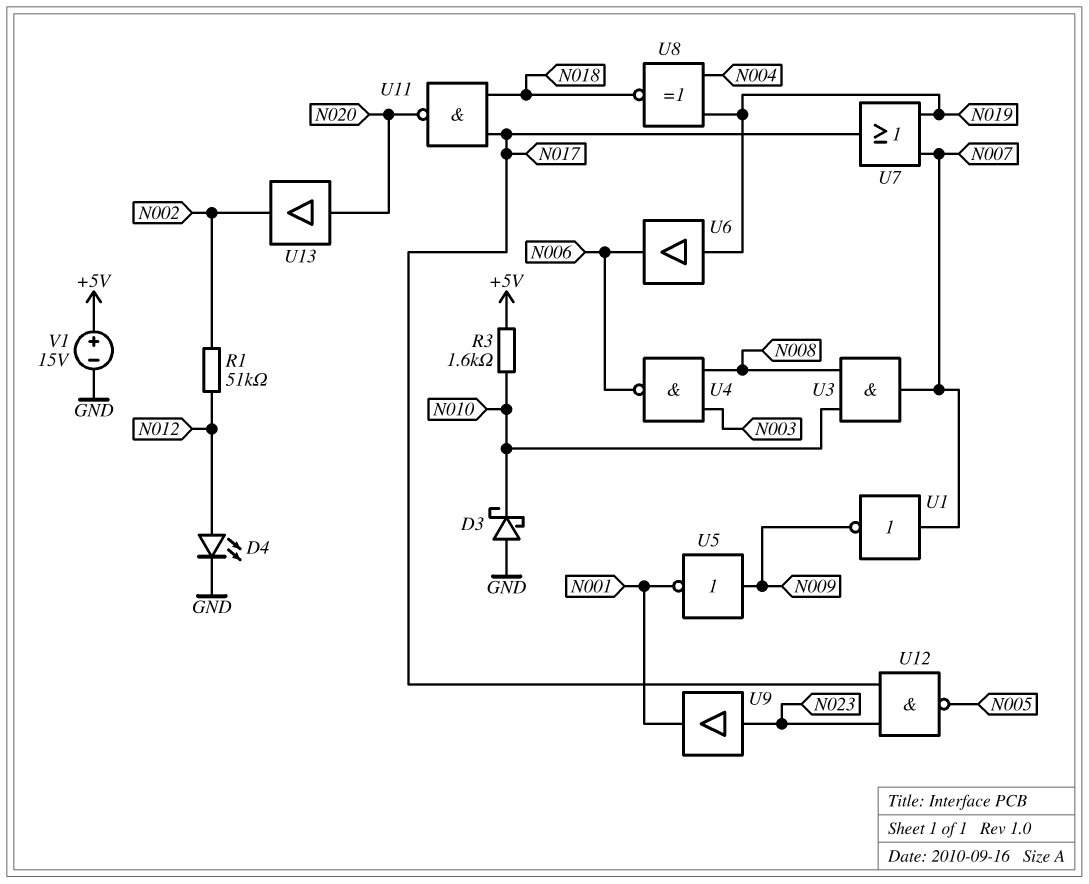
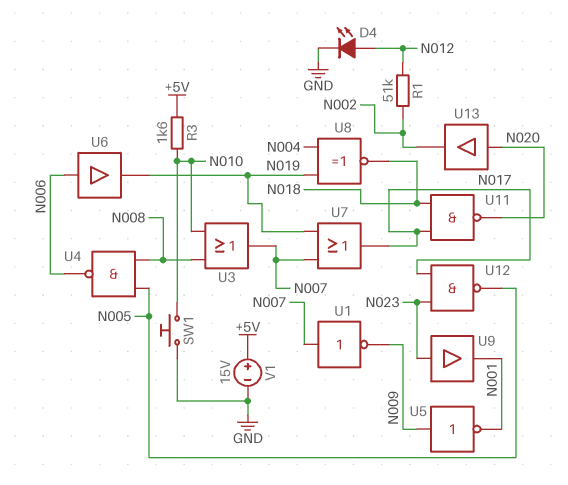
D3: schottky (A GND, K N010) -> none
SW1: none -> button (GND, N010)
U3: AND (in N008, in N010, out N007) -> OR (in N008, in N010, out N007)
U4: NAND (in N003, in N008, out N006) -> NAND (in N005, in N008, out N006)
U6: buffer (in N019, out N006) -> buffer (in N006, out N019)

